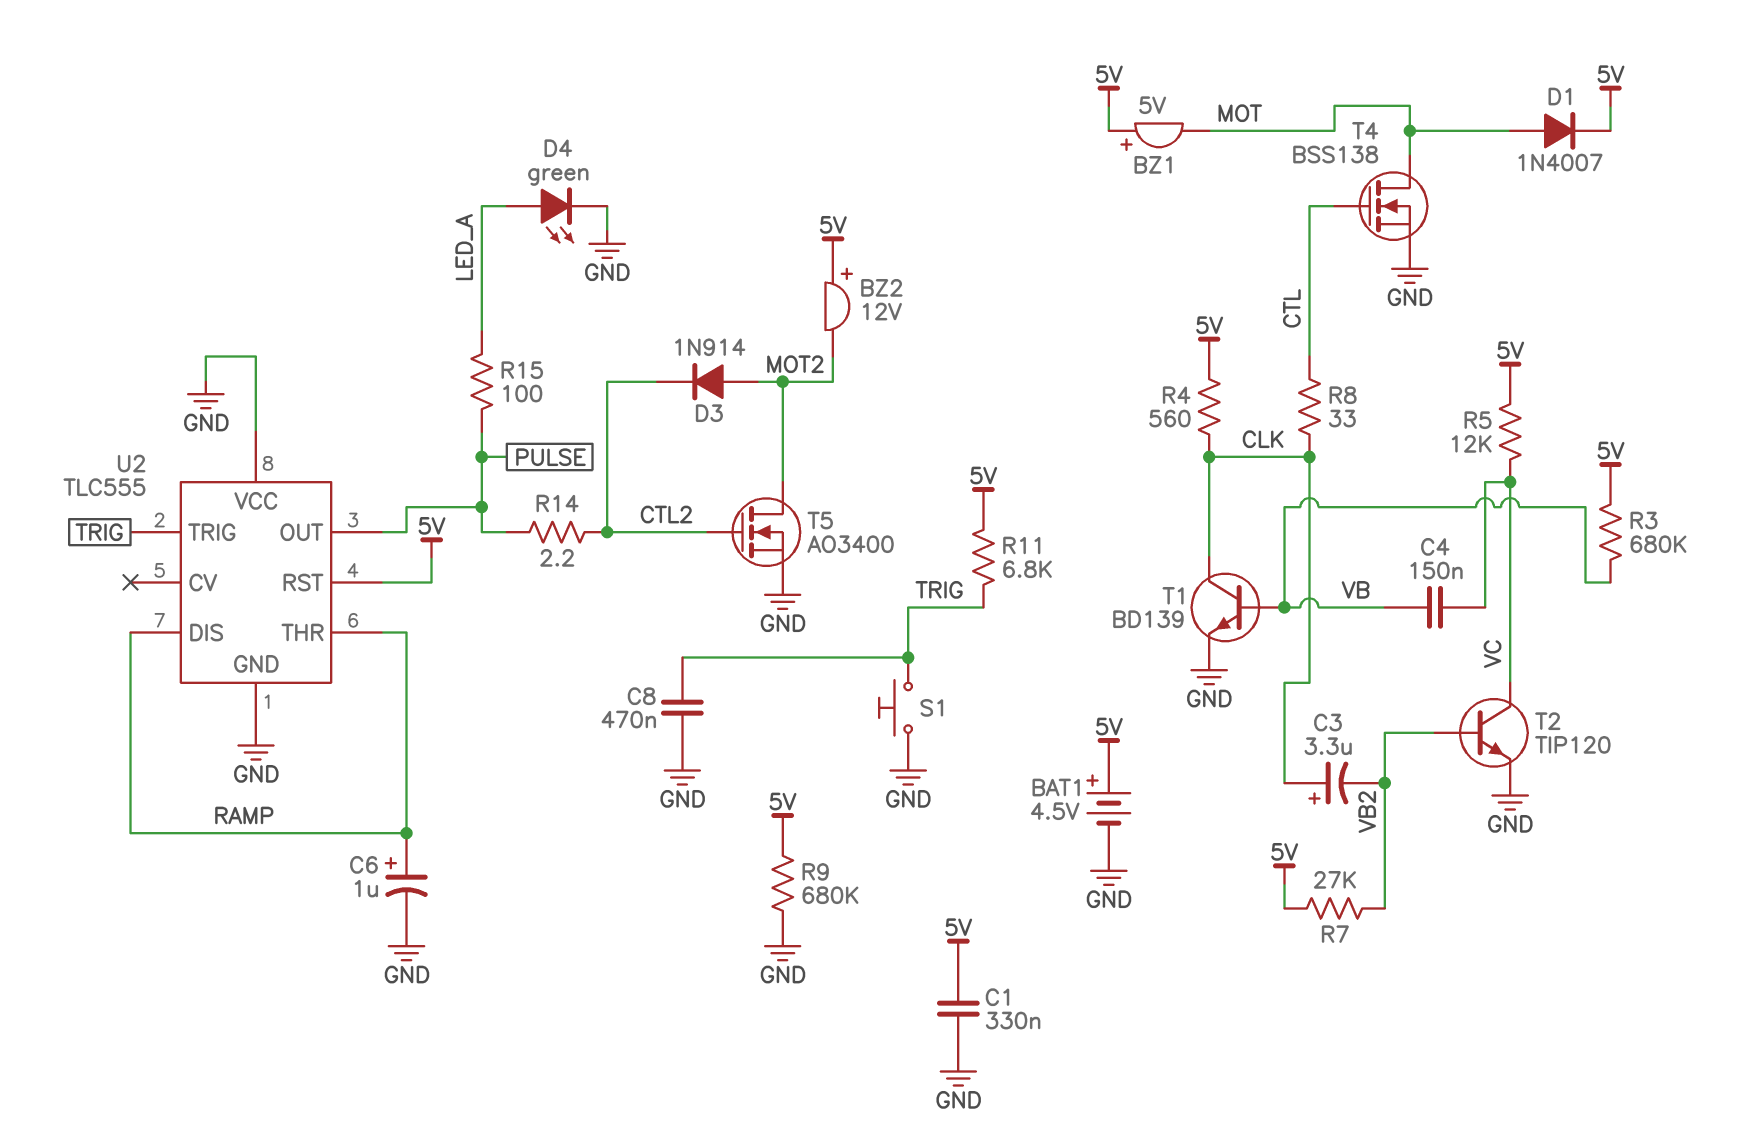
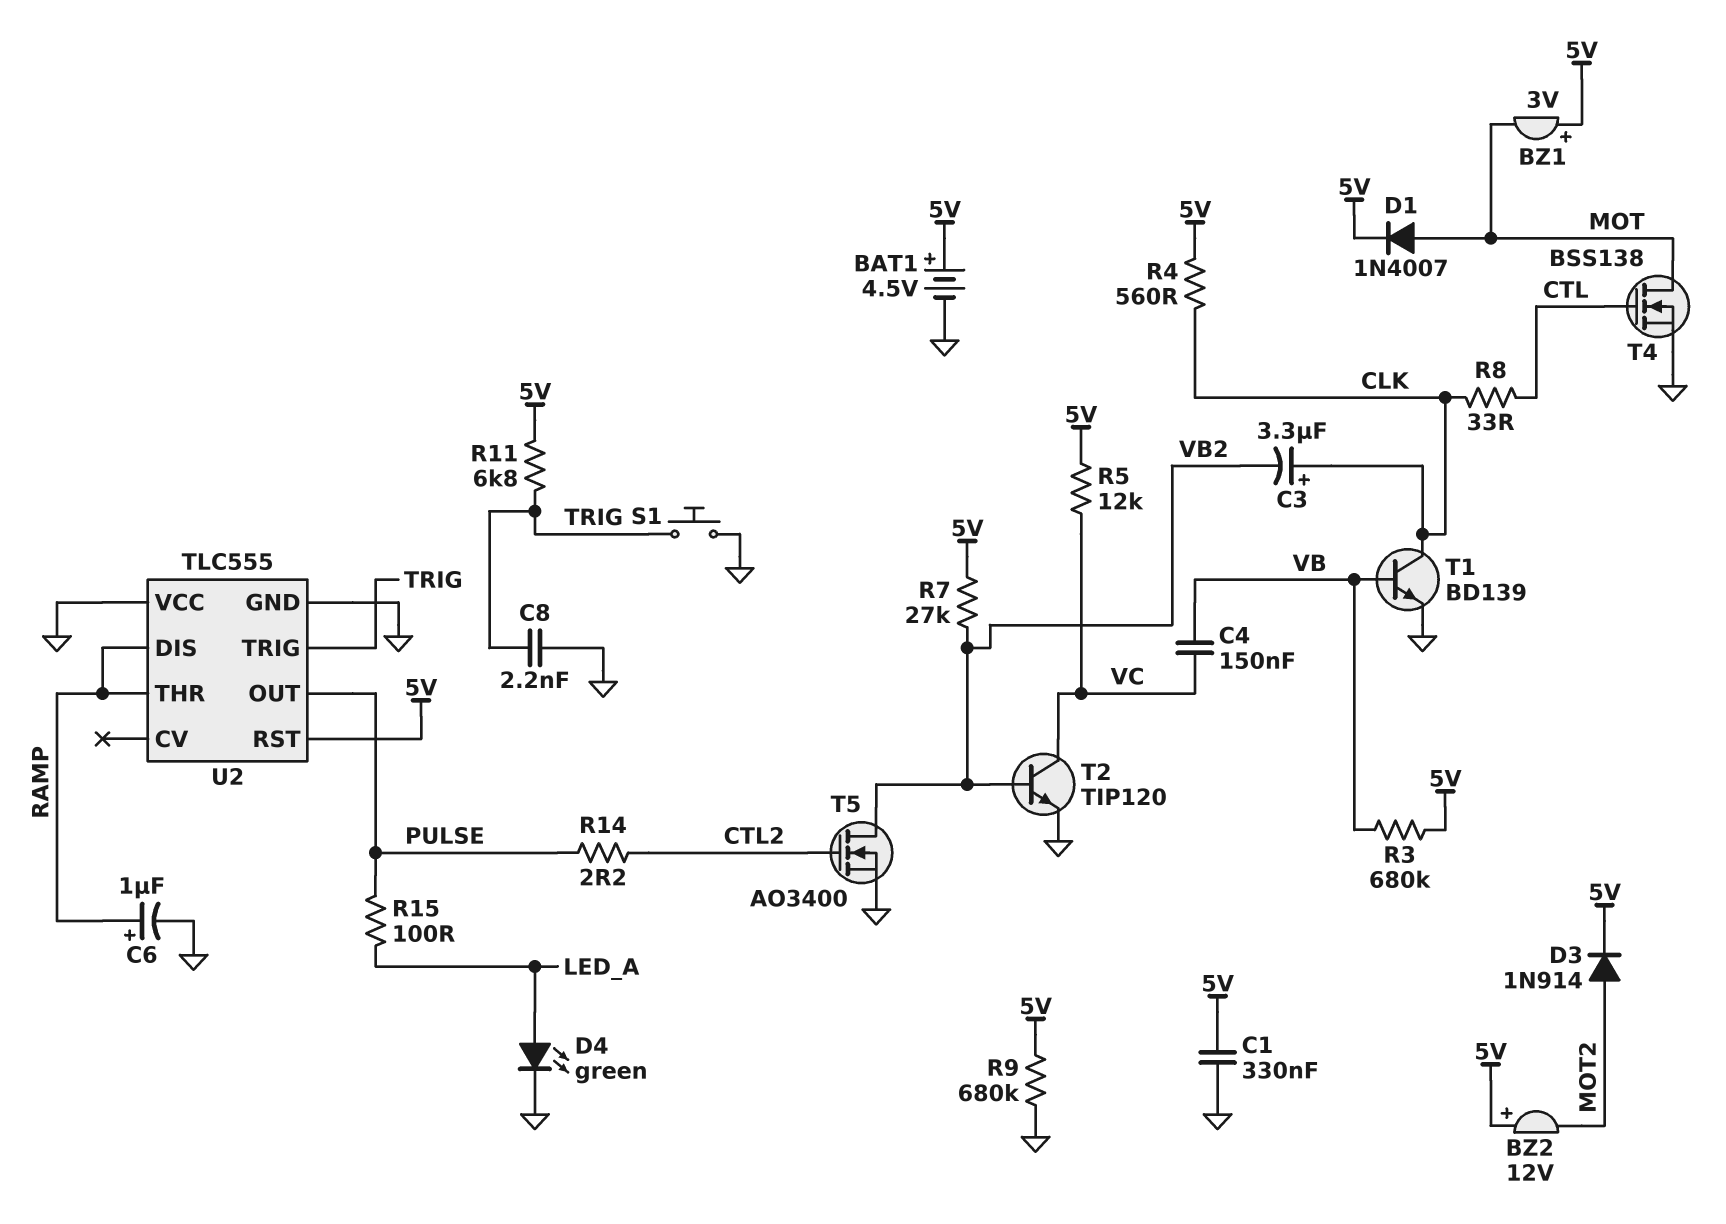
BZ1: buzzer 5V (plus 5V, minus MOT) -> buzzer 3V (plus 5V, minus MOT)
C8: 470nF (GND, TRIG) -> 2.2nF (GND, TRIG)
D3: diode 1N914 (A MOT2, K CTL2) -> diode 1N914 (A MOT2, K 5V)
T5: NMOS AO3400 (G CTL2, D MOT2, S GND) -> NMOS AO3400 (G CTL2, D VB2, S GND)

